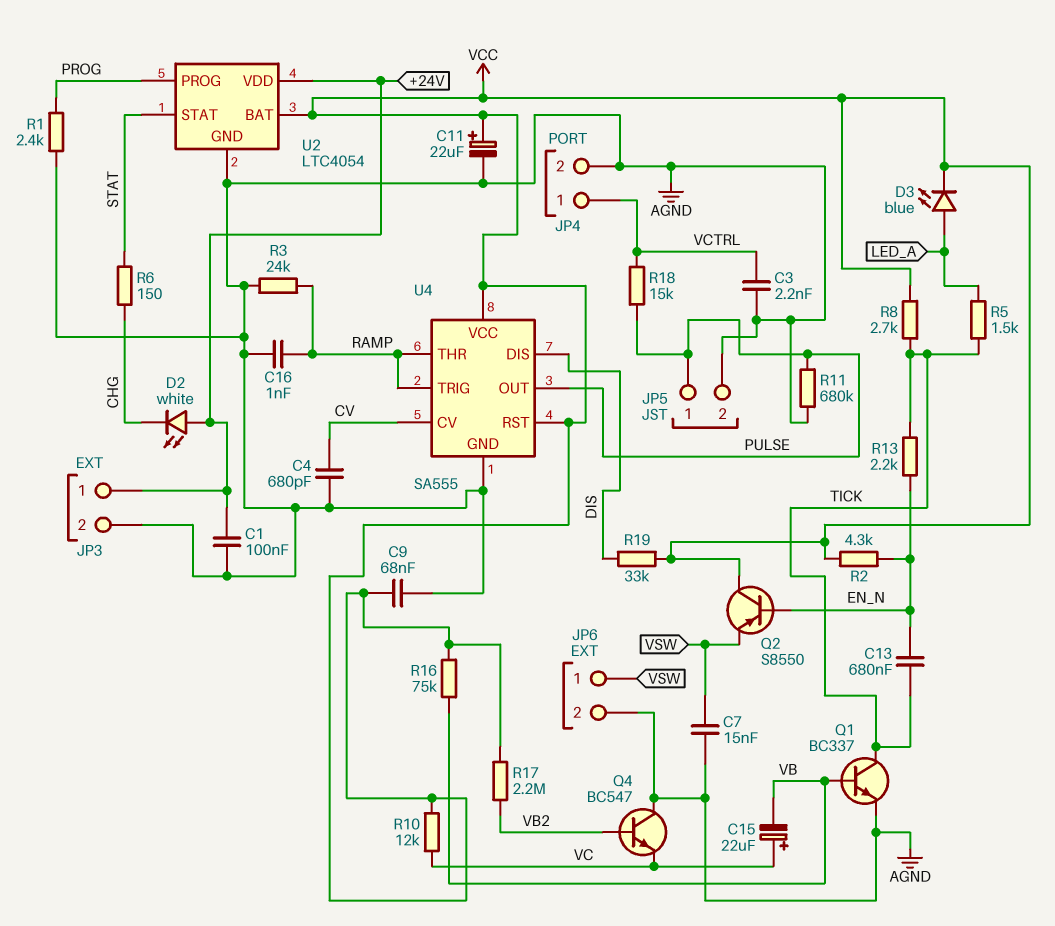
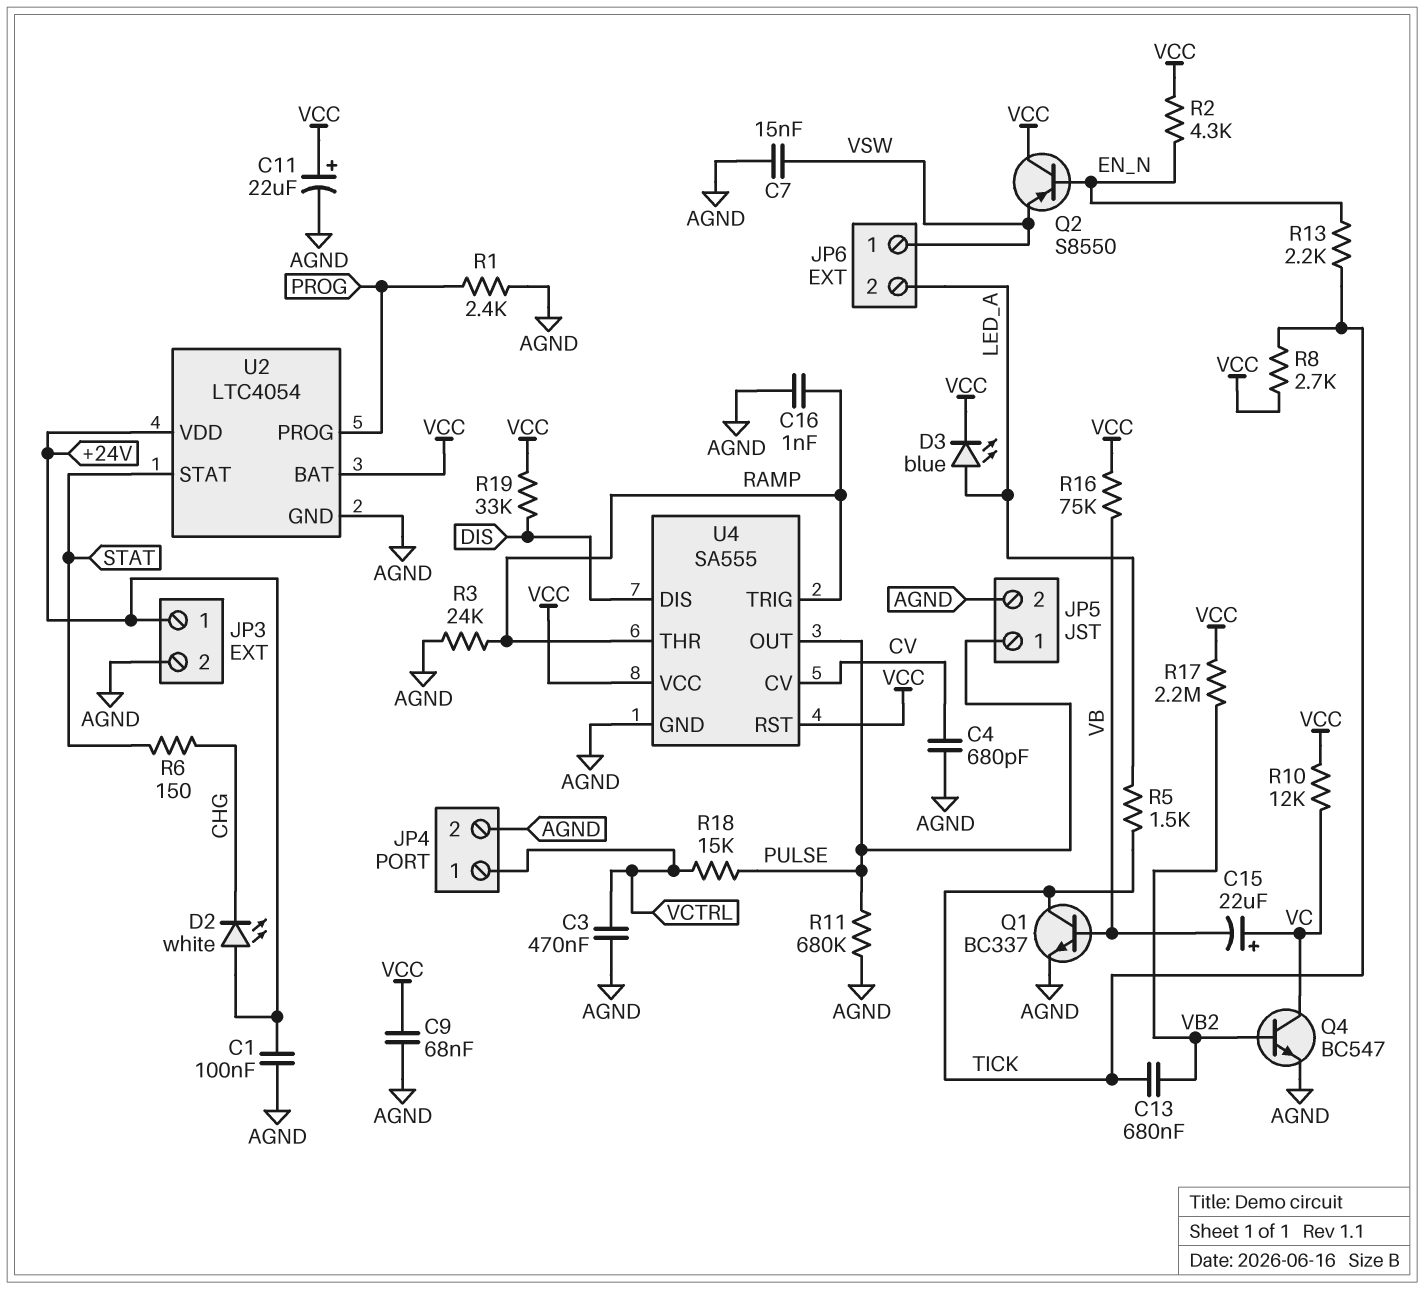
C3: 2.2nF (AGND, VCTRL) -> 470nF (AGND, VCTRL)
C13: 680nF (EN_N, TICK) -> 680nF (TICK, VB2)
JP6 pin 2: AGND -> LED_A
Q4: NPN BC547 (B VB2, C AGND, E VC) -> NPN BC547 (B VB2, C VC, E AGND)

